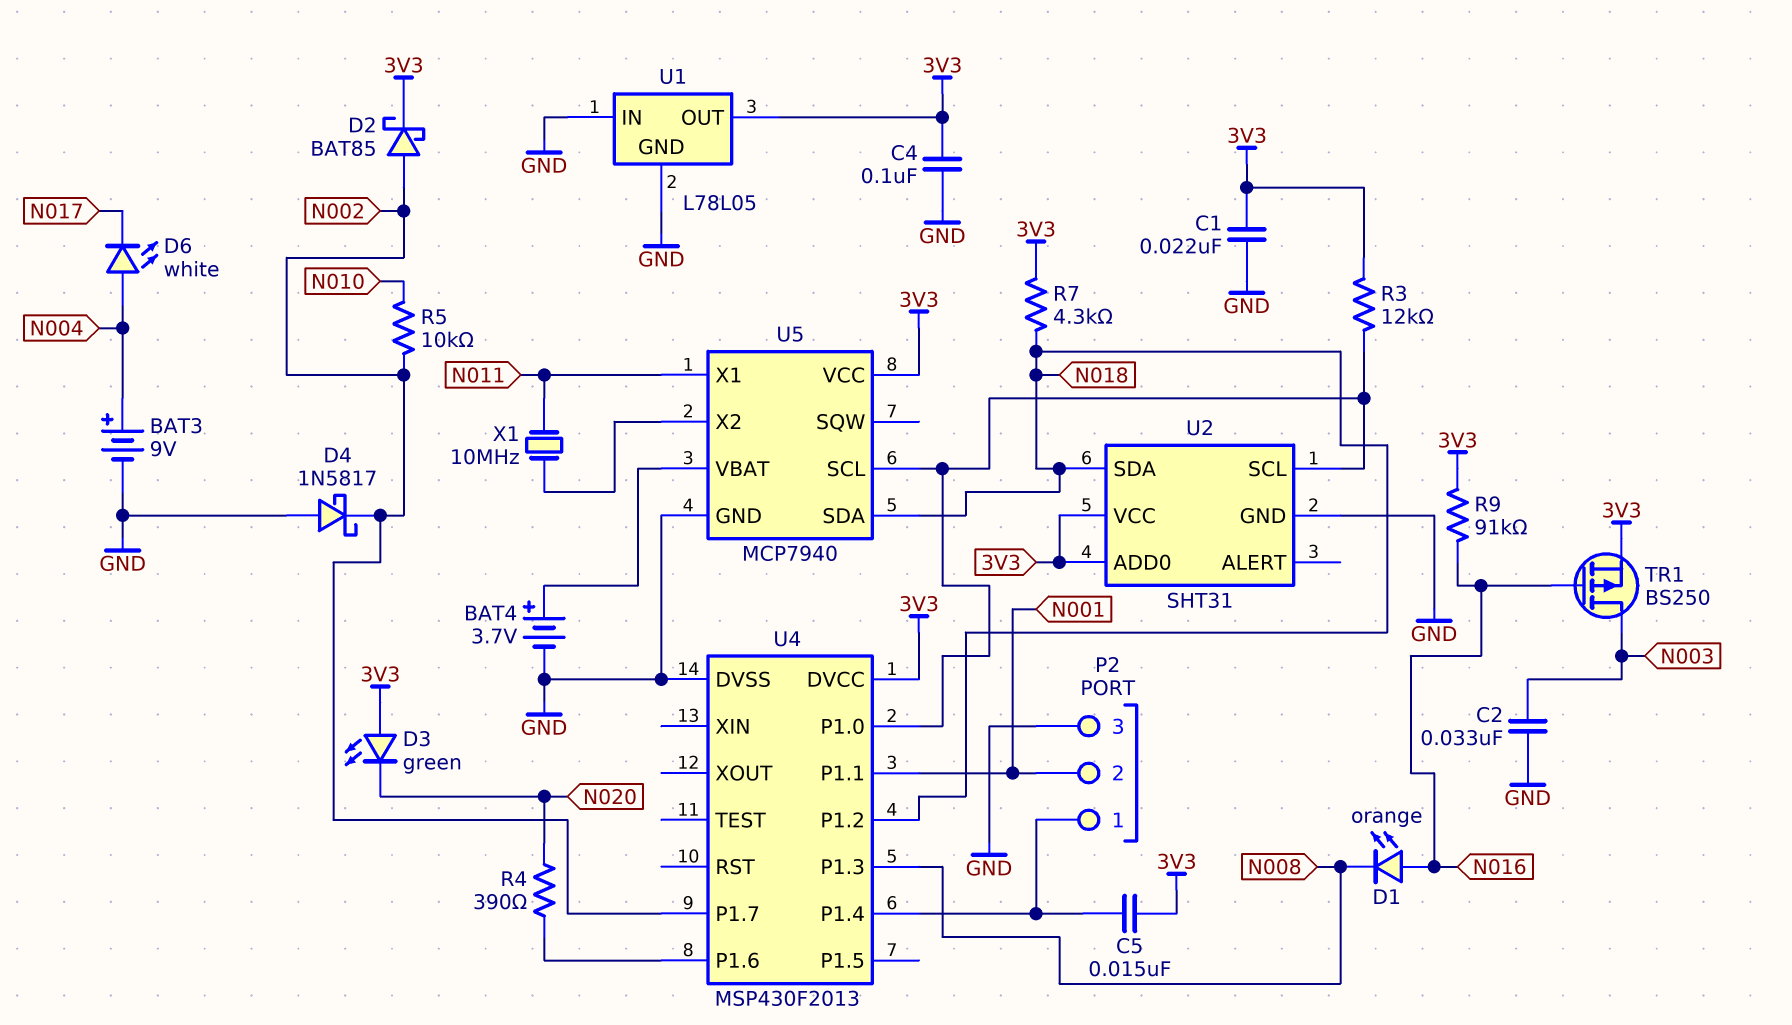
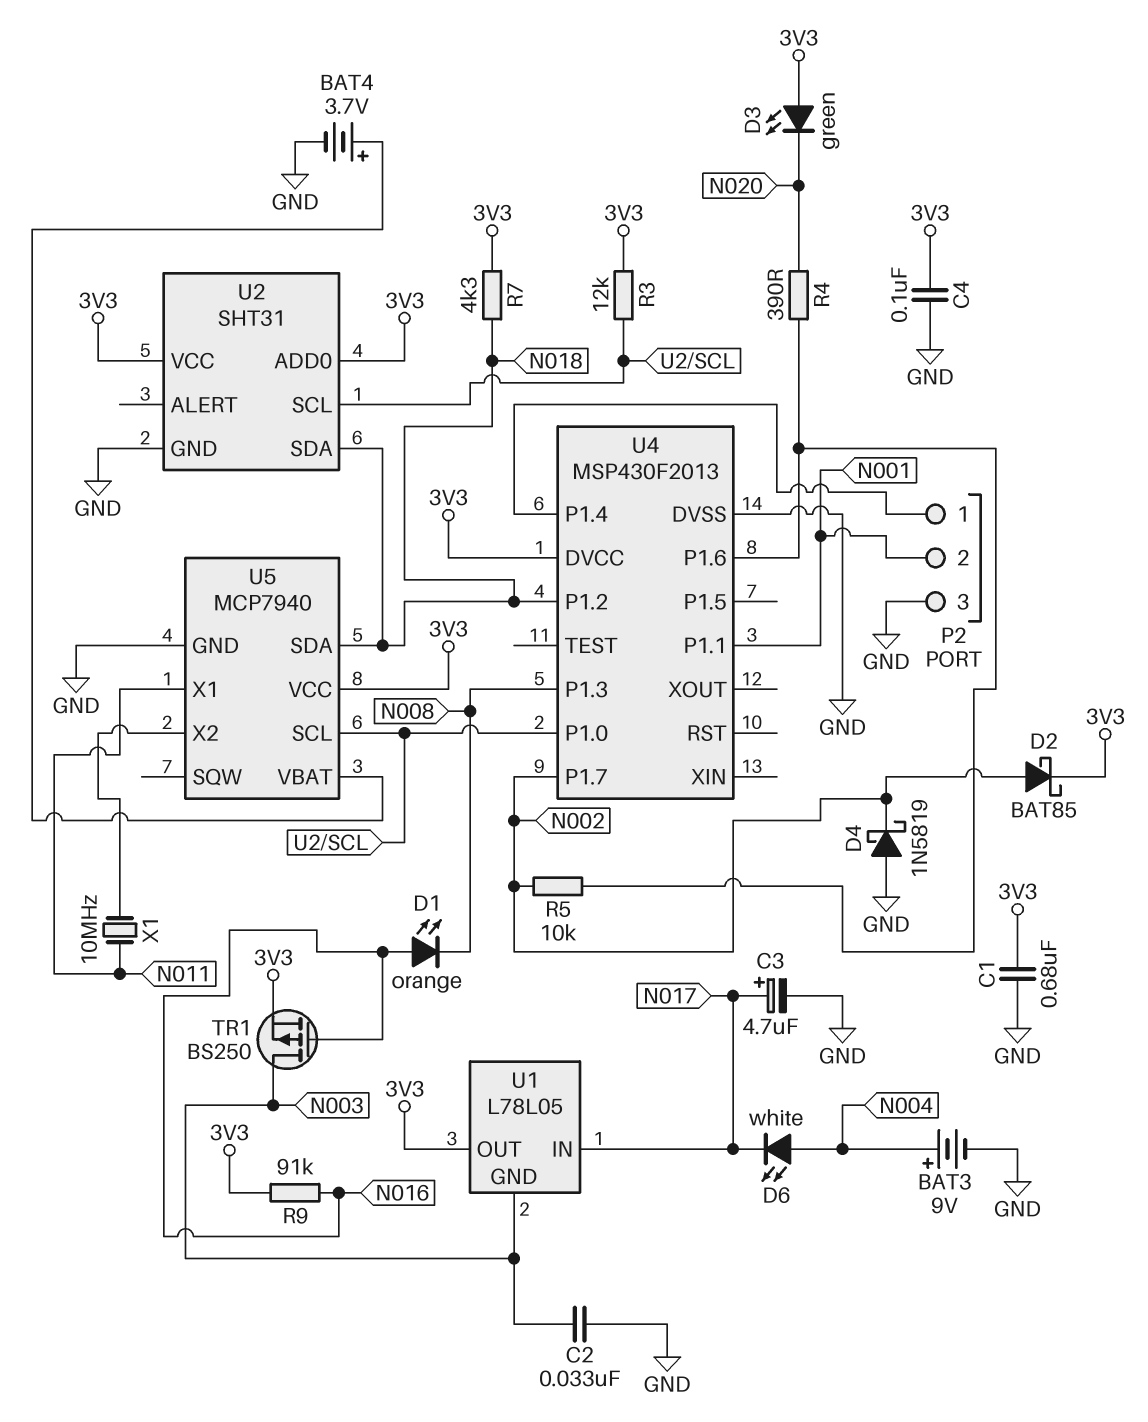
C1: 22nF (3V3, GND) -> 680nF (3V3, GND)
C3: none -> 4.7uF (plus N017, minus GND)
C5: 15nF (3V3, P2/1) -> none
D4: schottky 1N5817 (A GND, K N002) -> schottky 1N5819 (A GND, K N002)
R5: 10k (N002, N010) -> 10k (N002, U4/P1.6)
U1 pin GND: GND -> N003
U1 pin IN: GND -> N017

